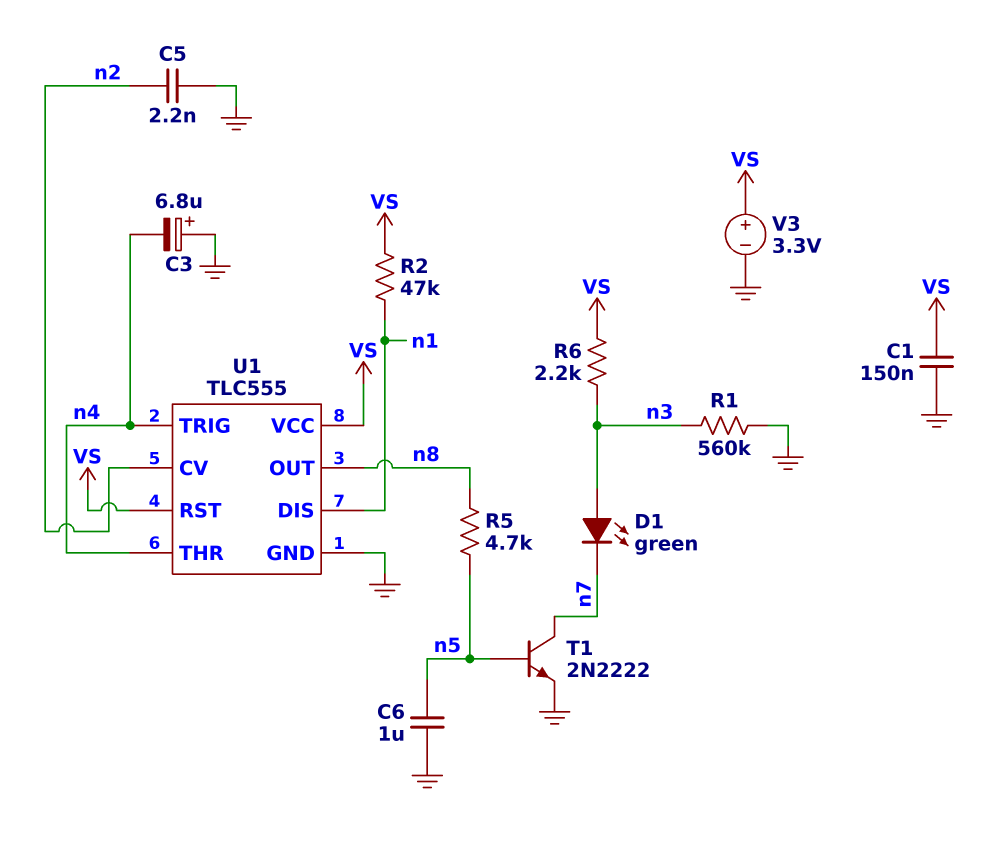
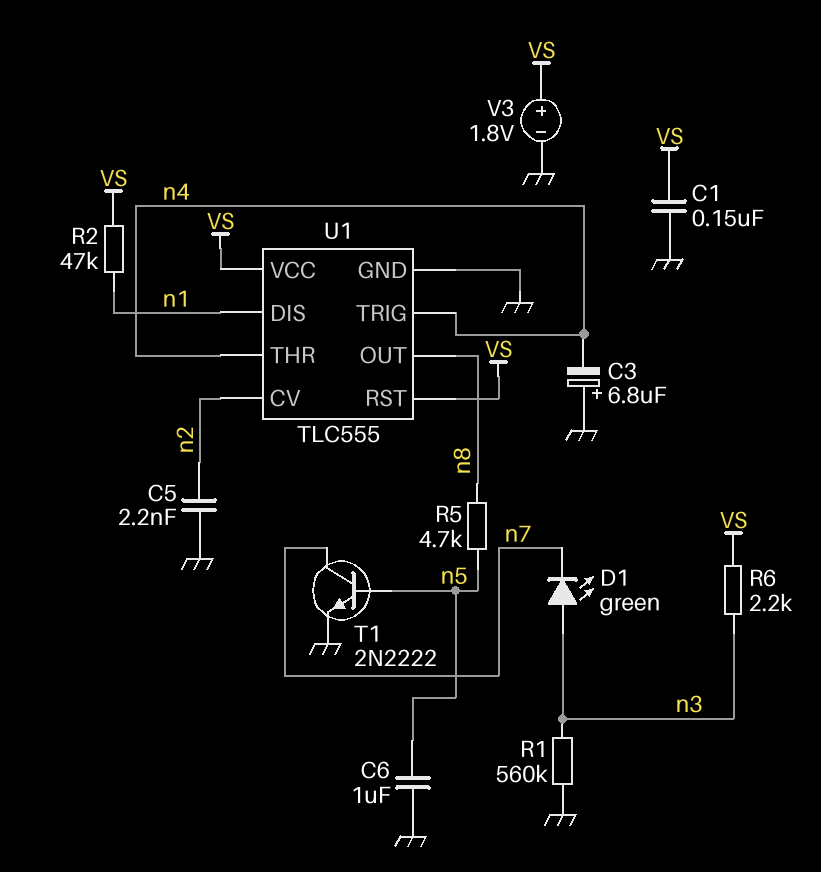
V3: 3.3V (plus VS, minus GND) -> 1.8V (plus VS, minus GND)

